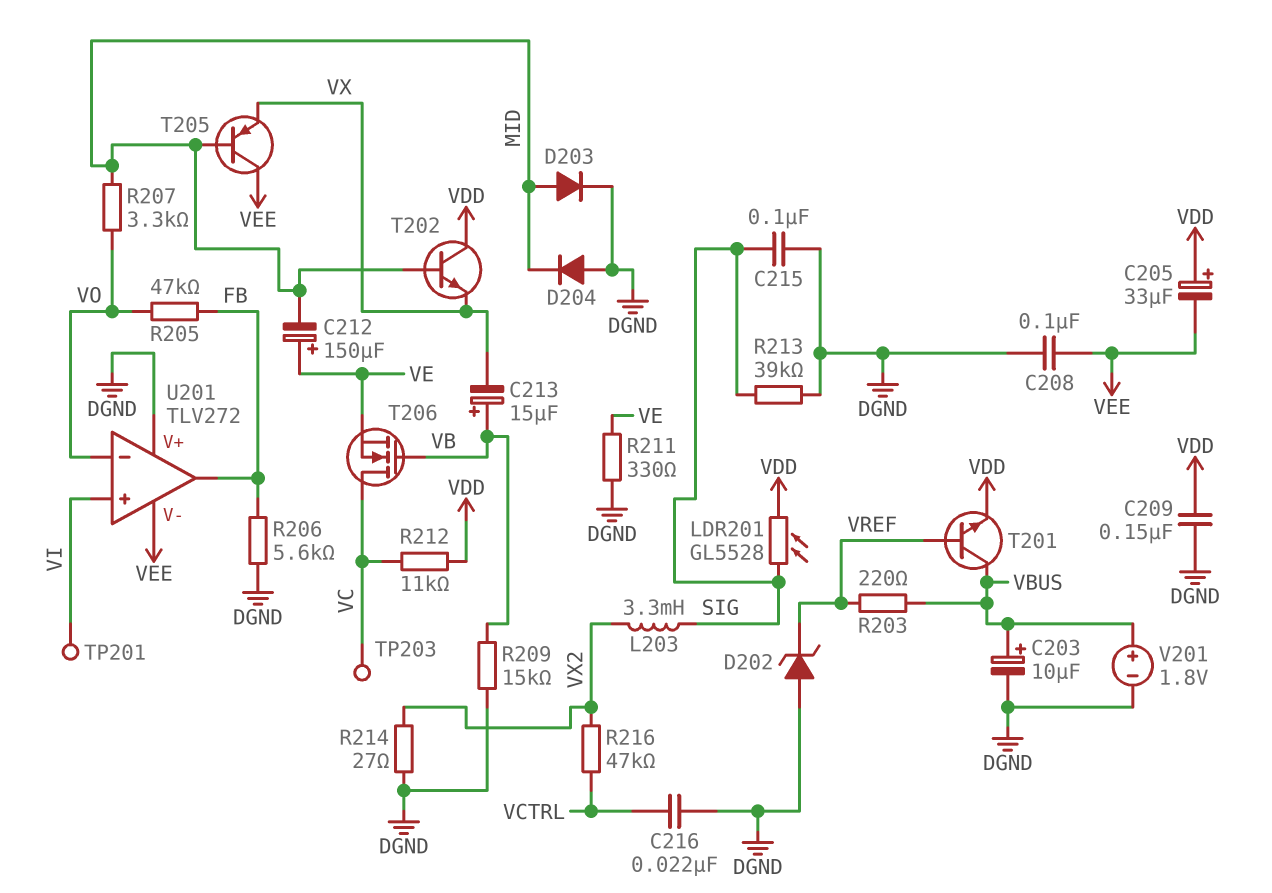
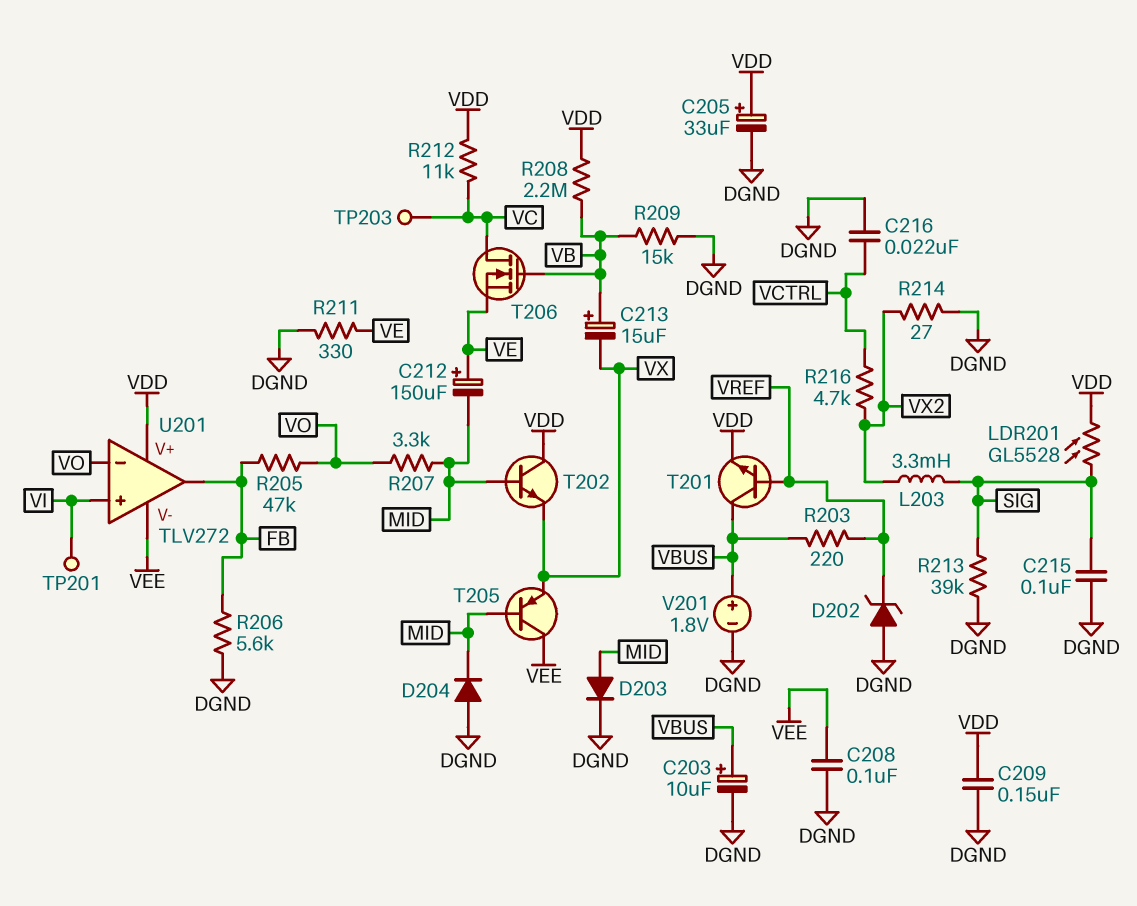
C205: 33uF (plus VDD, minus VEE) -> 33uF (plus VDD, minus DGND)
R208: none -> 2.2M (VB, VDD)
R216: 47k (VCTRL, VX2) -> 4.7k (VCTRL, VX2)
U201 pin V+: DGND -> VDD

